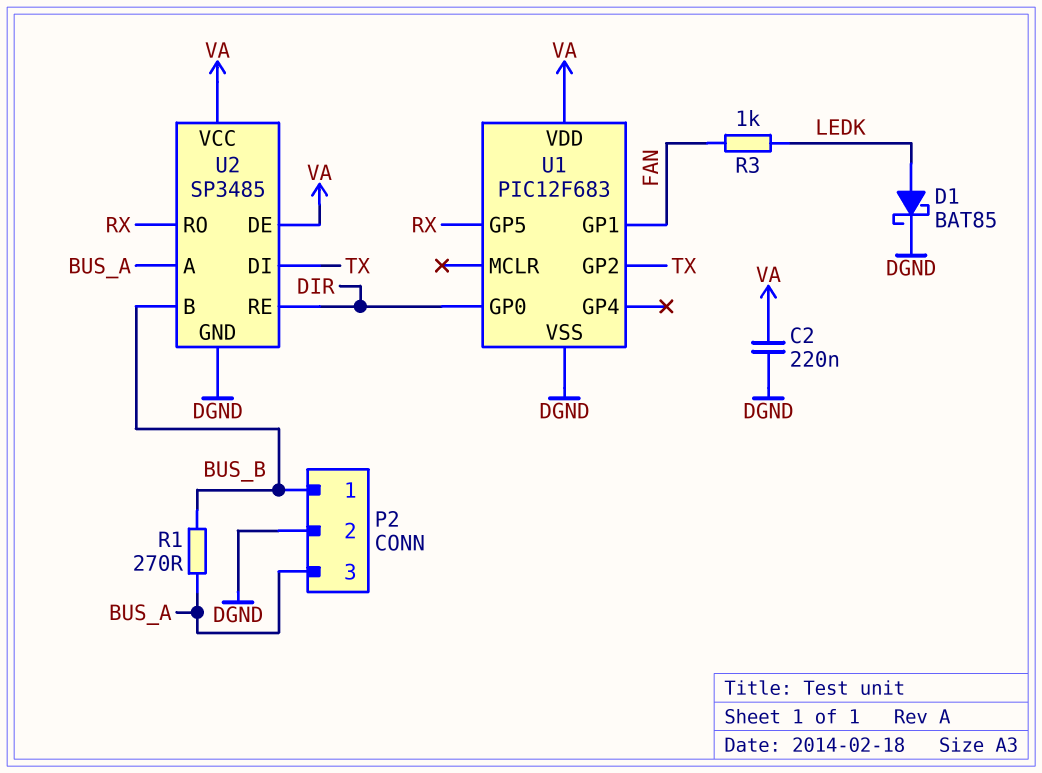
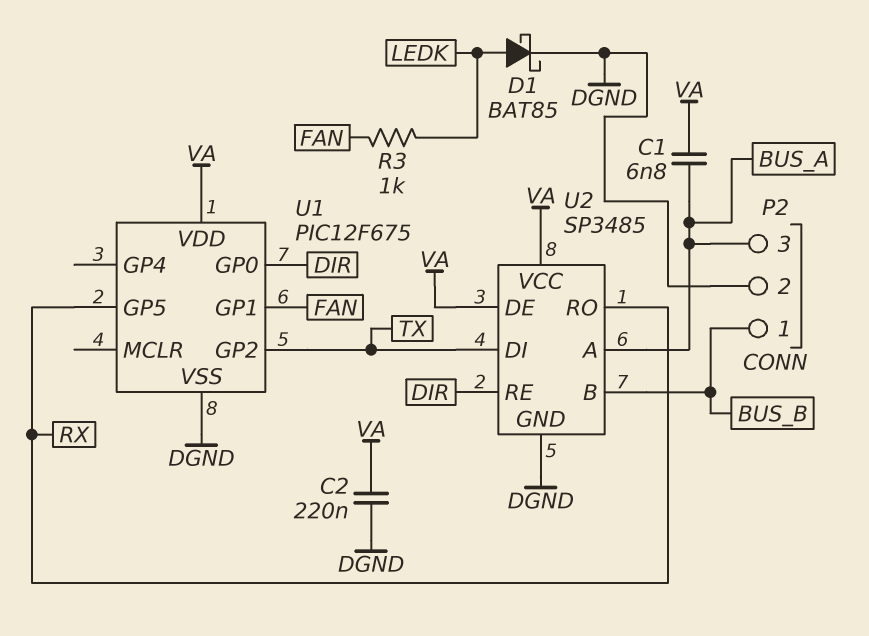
C1: none -> 6.8nF (BUS_A, VA)
R1: 270 (BUS_A, BUS_B) -> none
U1: PIC12F683 -> PIC12F675

